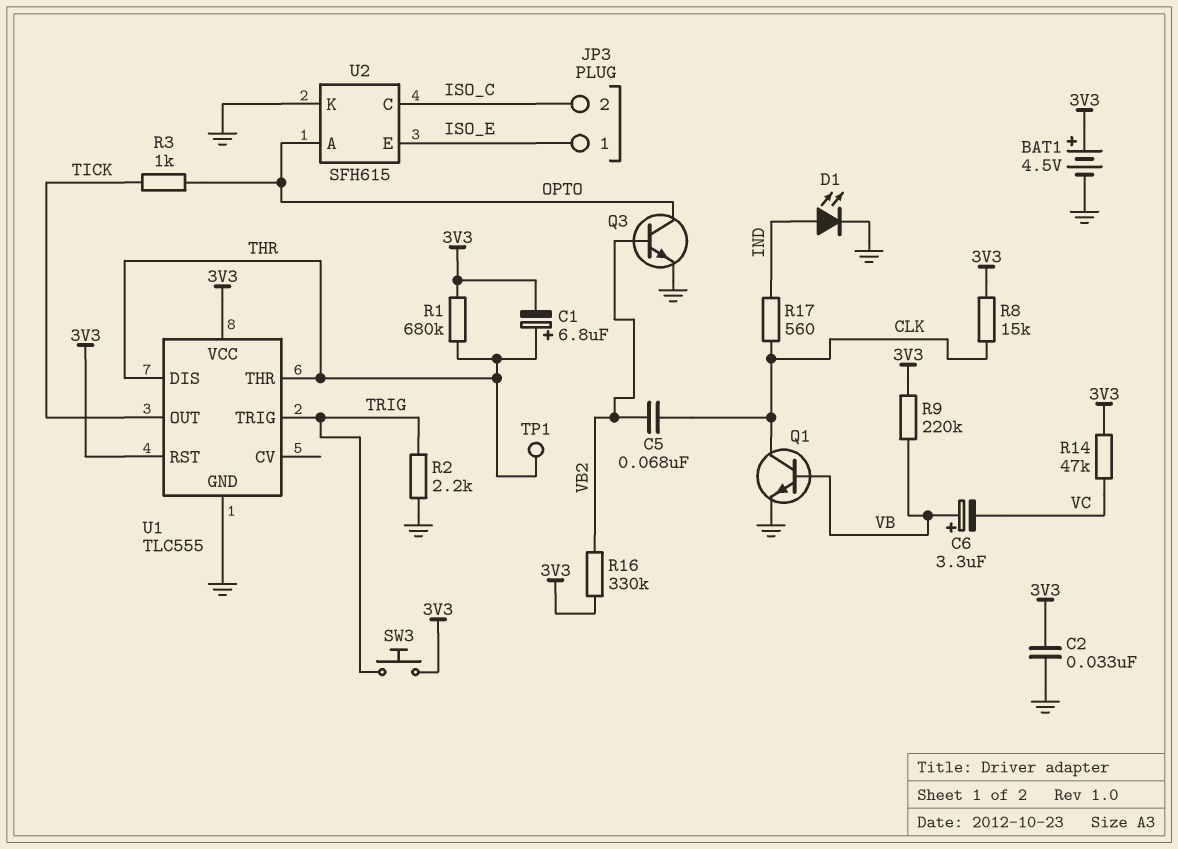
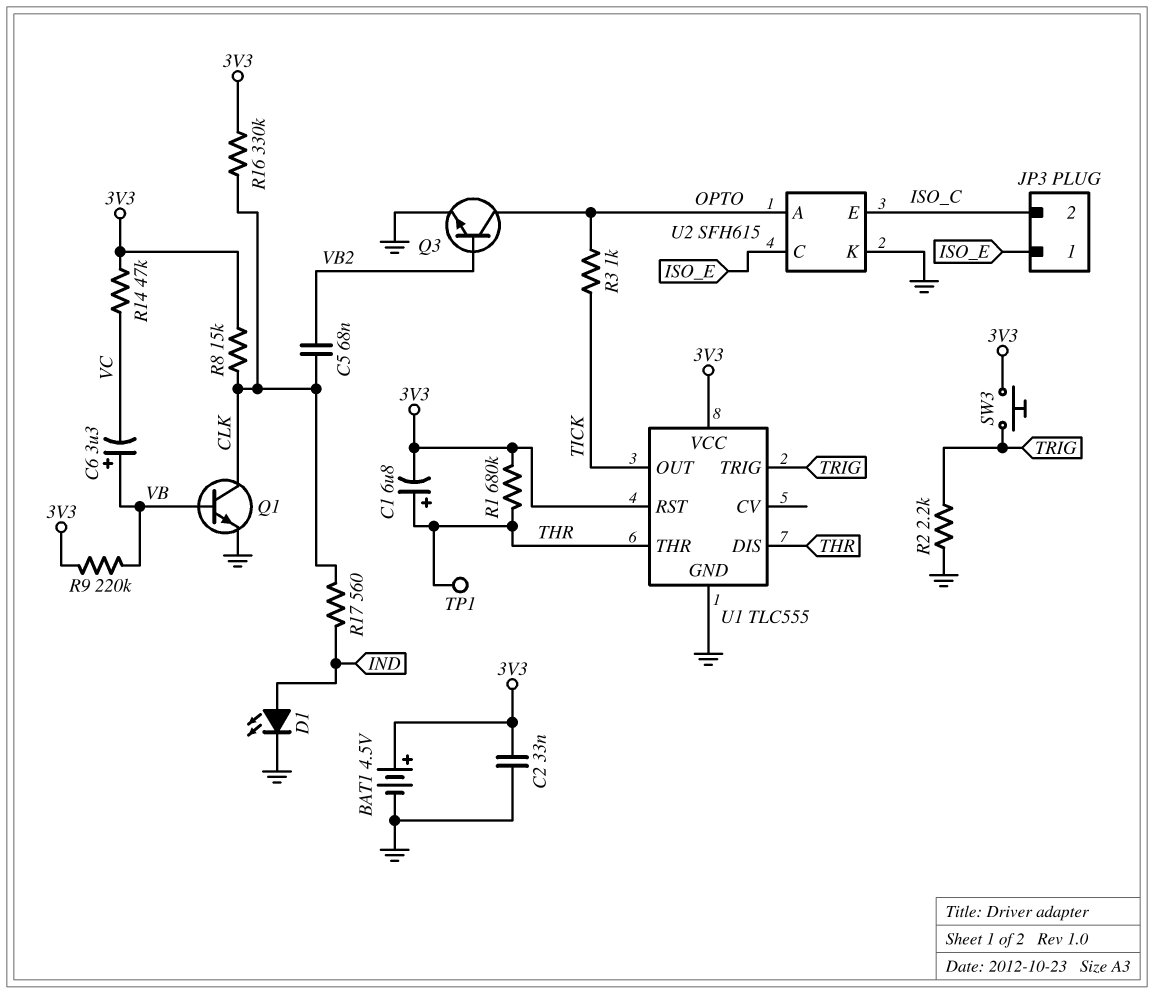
R16: 330k (3V3, VB2) -> 330k (3V3, CLK)
U2 pin C: ISO_C -> ISO_E
U2 pin E: ISO_E -> ISO_C

